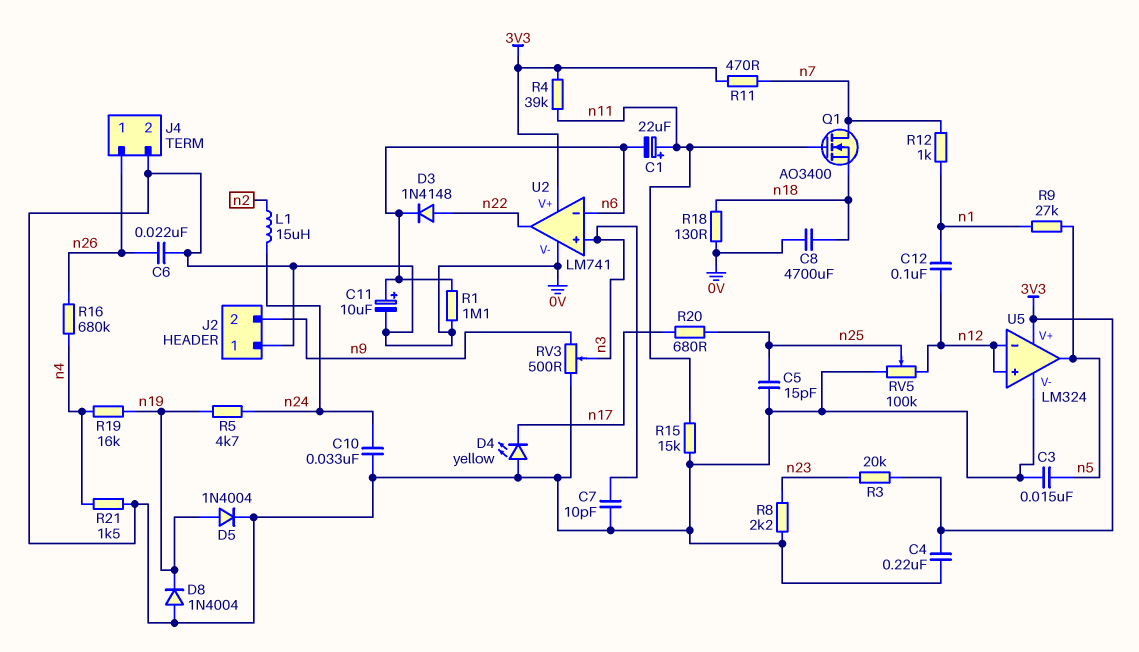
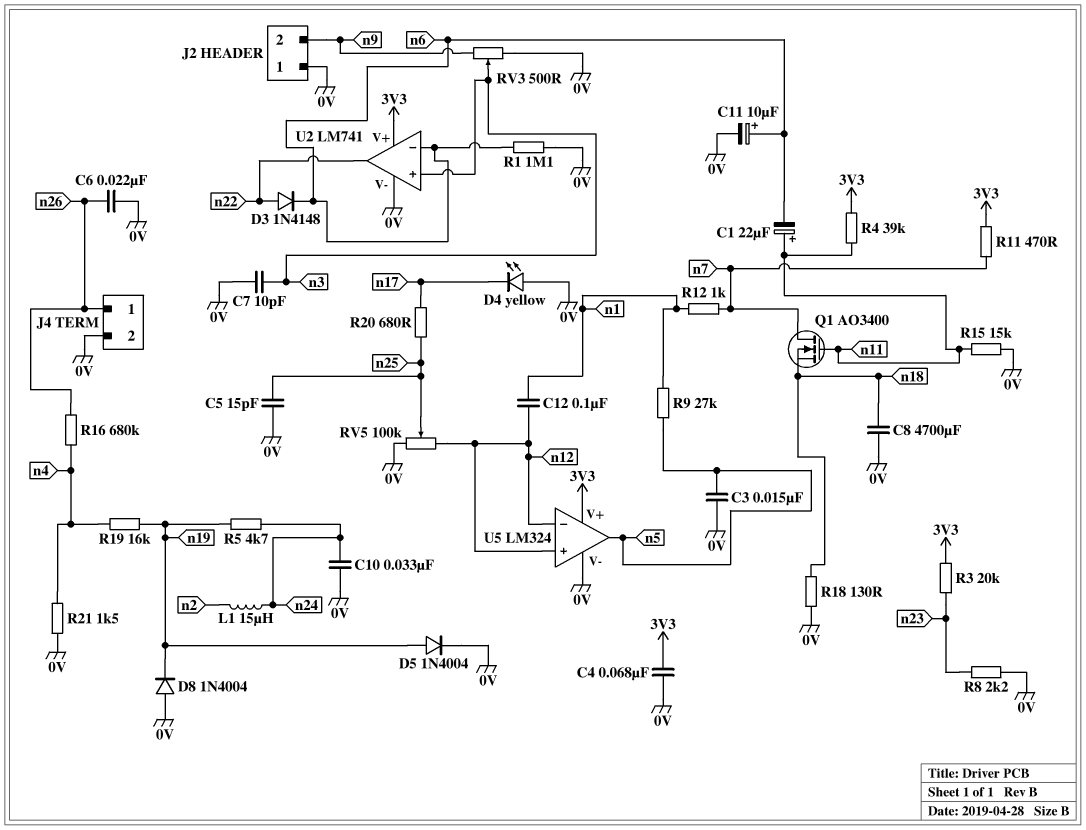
C4: 220nF (0V, 3V3) -> 68nF (0V, 3V3)

